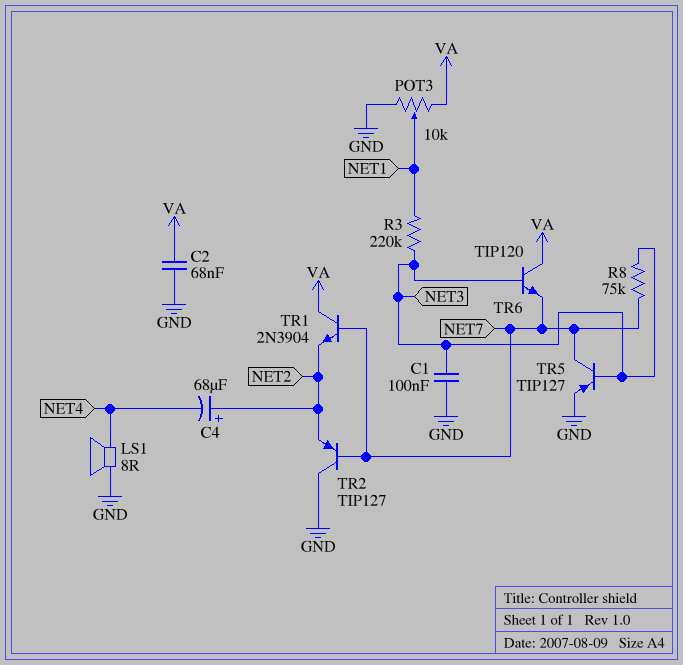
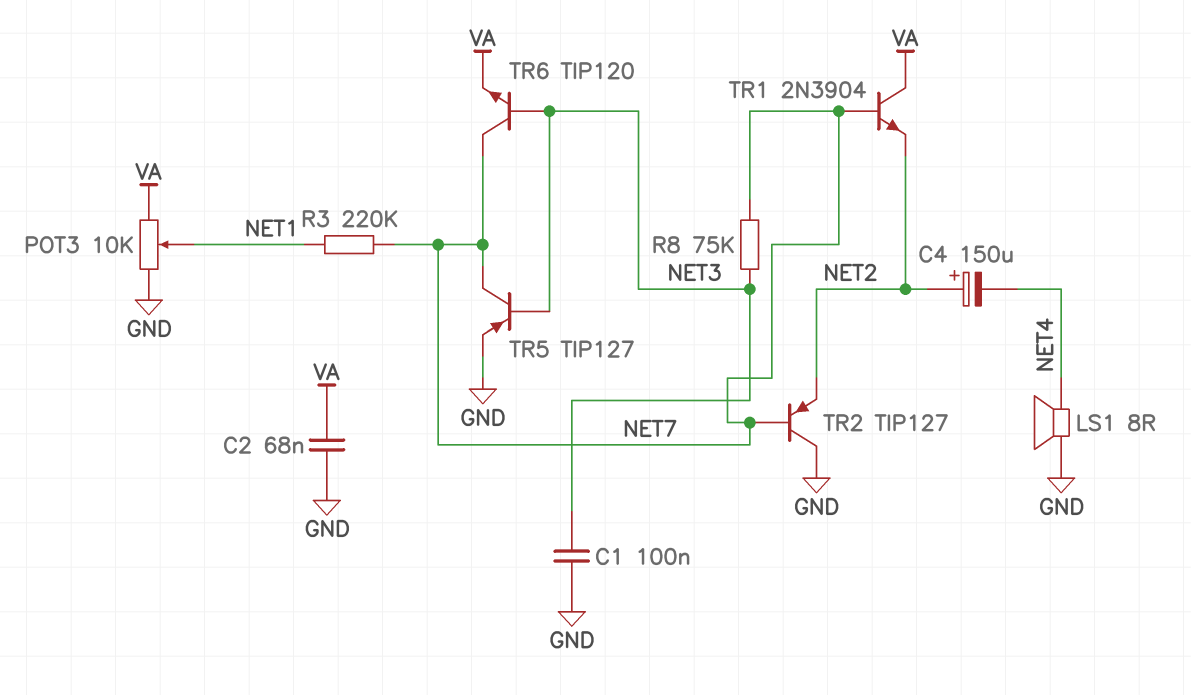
C4: 68uF (plus NET2, minus NET4) -> 150uF (plus NET2, minus NET4)
R3: 220k (NET1, NET3) -> 220k (NET1, NET7)
TR6: NPN TIP120 (B NET3, C VA, E NET7) -> NPN TIP120 (B NET3, C NET7, E VA)

